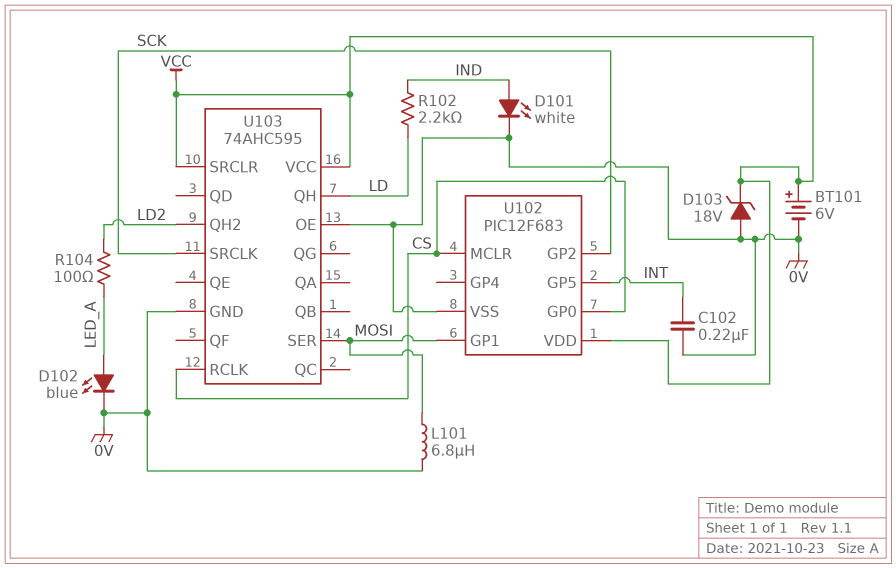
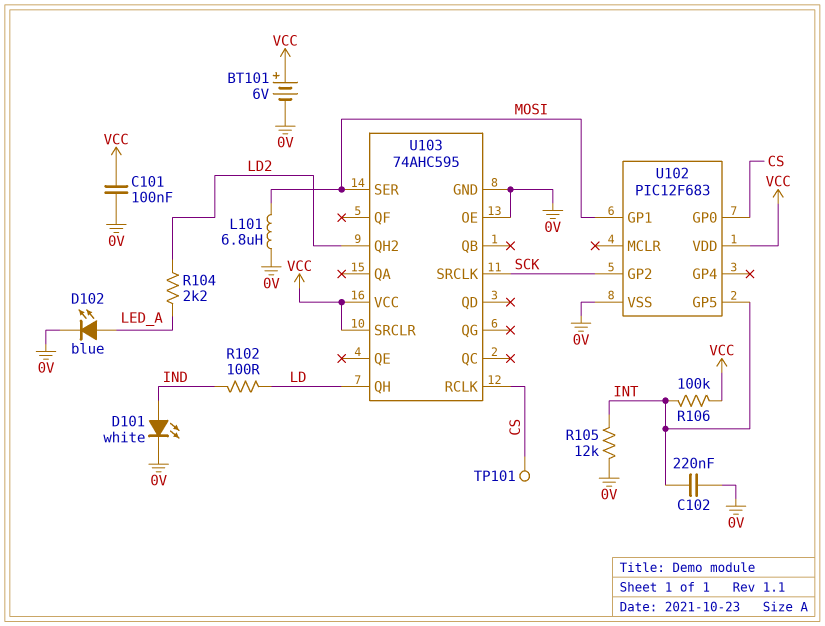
C101: none -> 100nF (0V, VCC)
D103: zener 18V (A 0V, K VCC) -> none
R102: 2.2k (IND, LD) -> 100 (IND, LD)
R104: 100 (LD2, LED_A) -> 2.2k (LD2, LED_A)
R105: none -> 12k (0V, INT)
R106: none -> 100k (INT, VCC)
TP101: none -> test point (CS)
U102 pin MCLR: CS -> none

